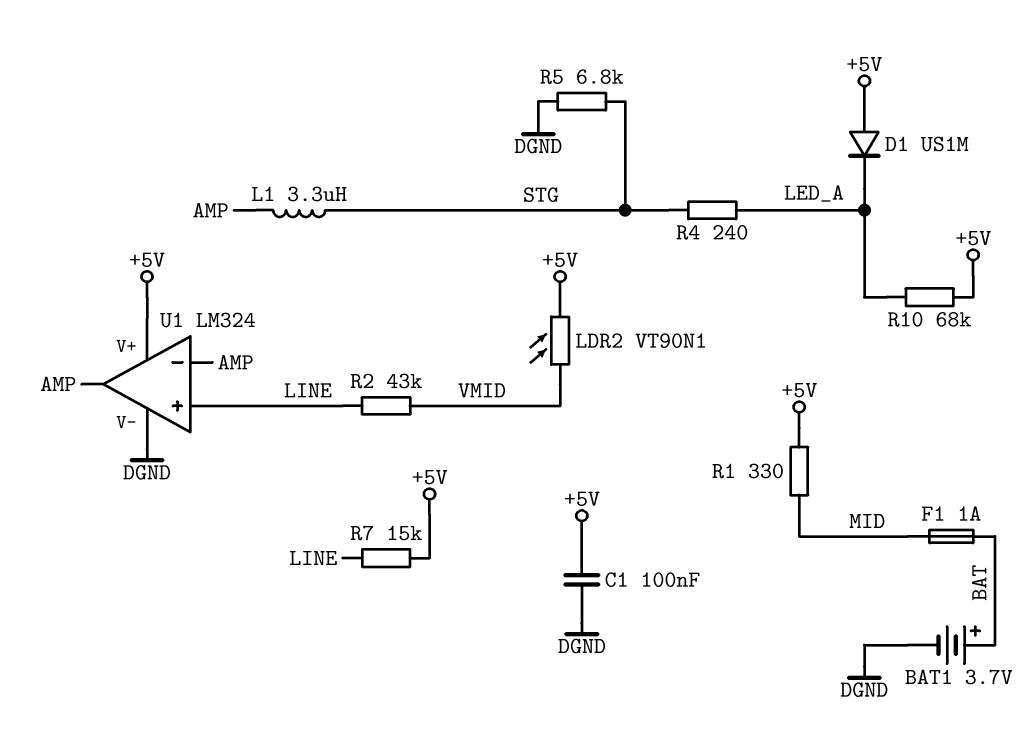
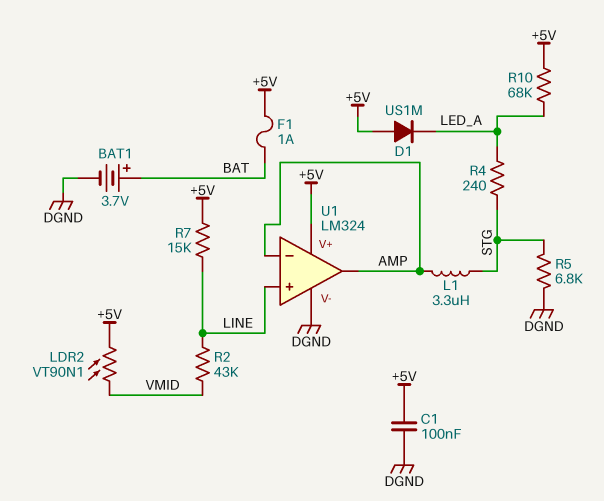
F1: 1A (BAT, MID) -> 1A (+5V, BAT)
R1: 330 (+5V, MID) -> none

